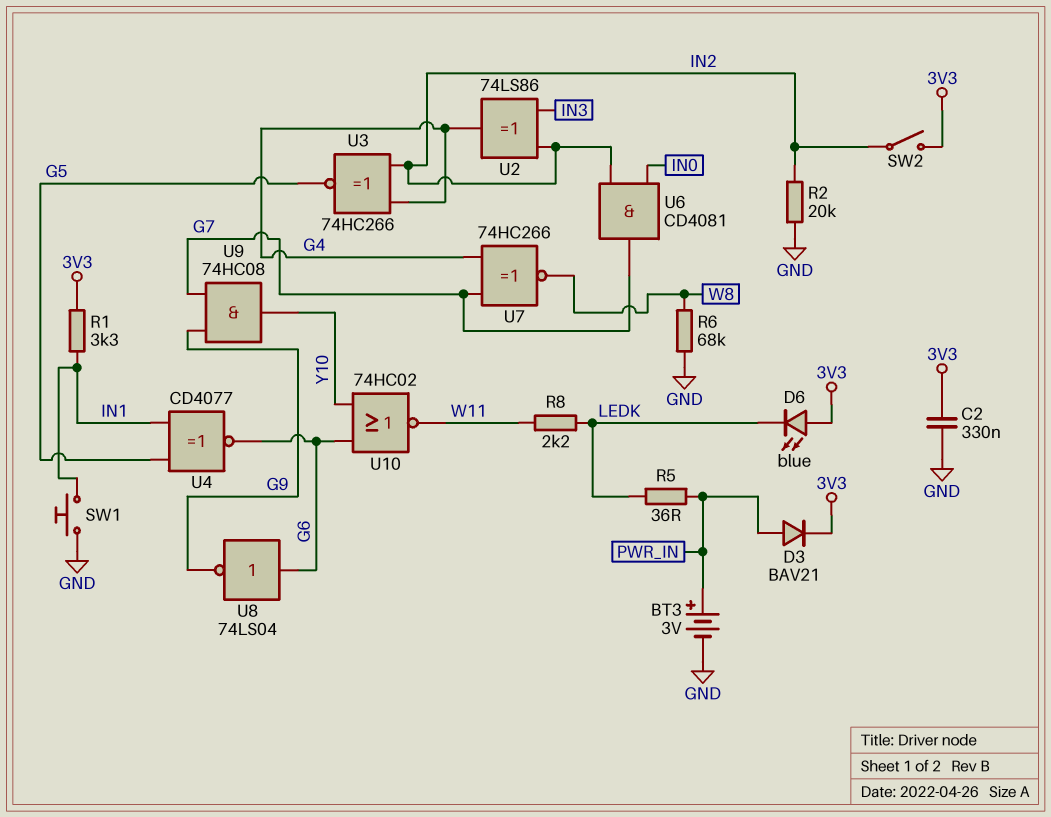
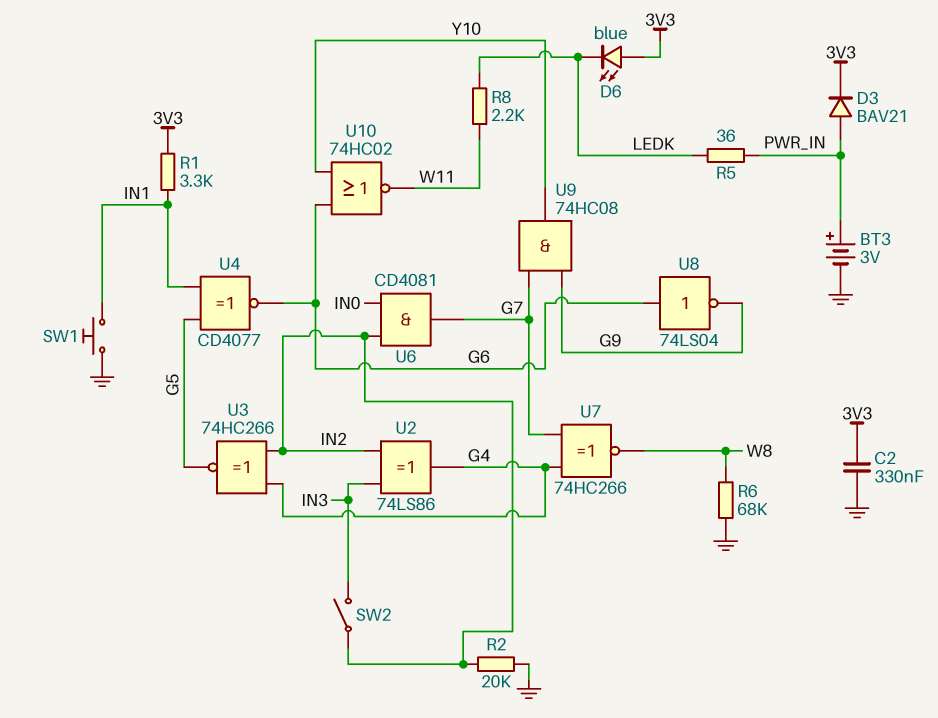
SW2: switch (3V3, IN2) -> switch (IN2, IN3)

